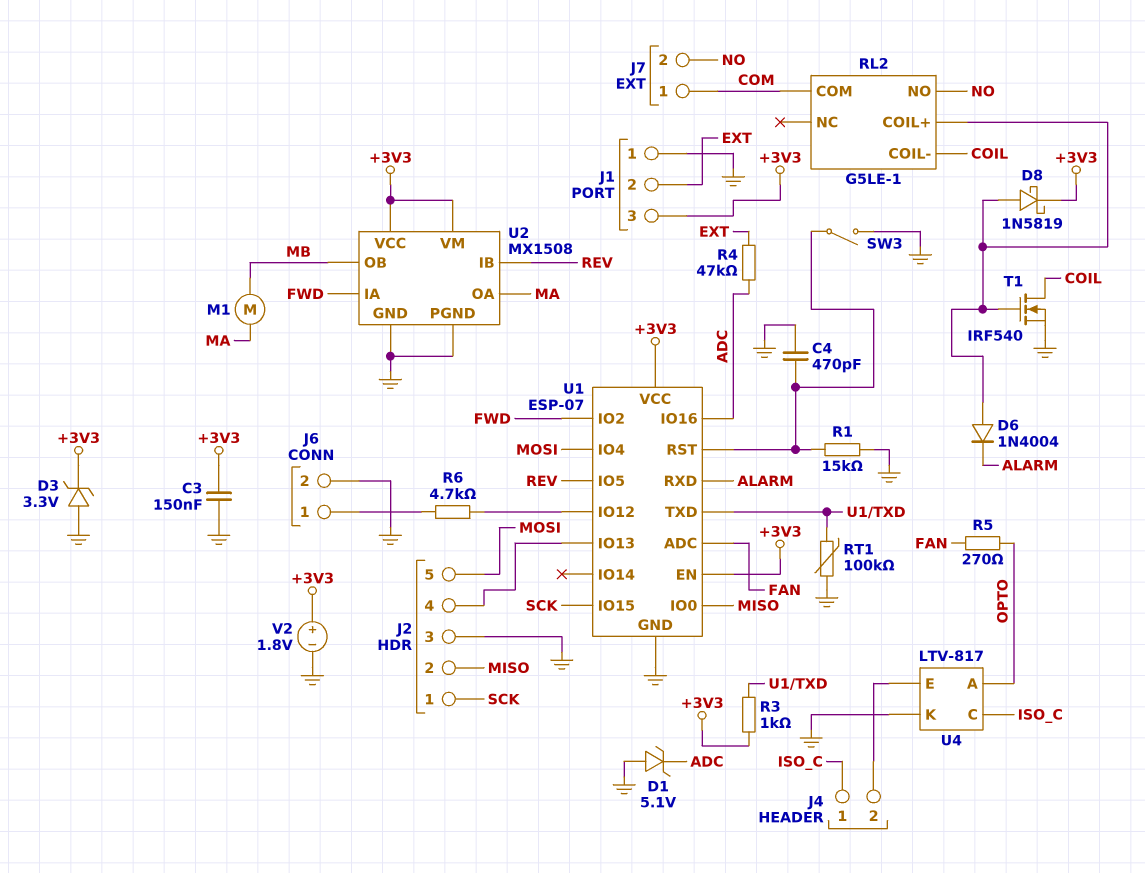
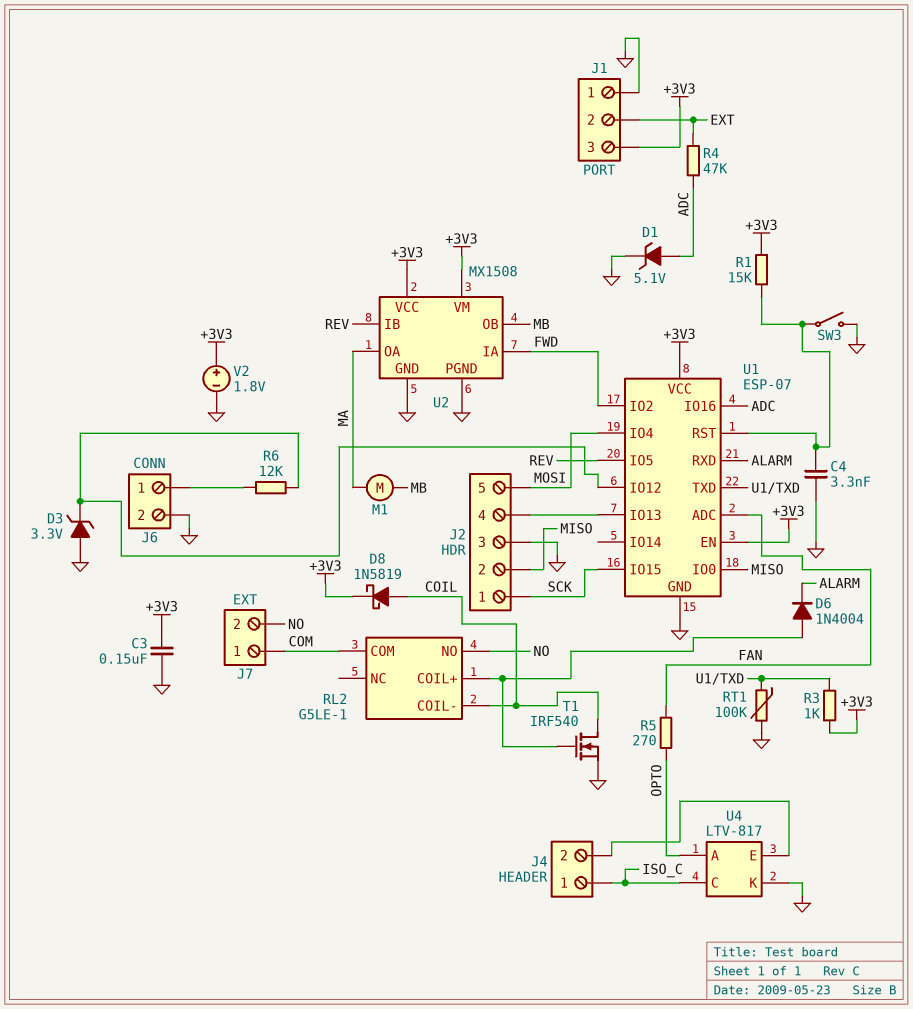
C4: 470pF (GND, U1/RST) -> 3.3nF (GND, U1/RST)
D1: zener 5.1V (A GND, K ADC) -> zener 5.1V (A ADC, K GND)
D3: zener 3.3V (A GND, K +3V3) -> zener 3.3V (A GND, K U1/IO12)
D8: schottky 1N5819 (A RL2/COIL+, K +3V3) -> schottky 1N5819 (A COIL, K +3V3)
R1: 15k (GND, U1/RST) -> 15k (+3V3, U1/RST)
R6: 4.7k (J6/1, U1/IO12) -> 12k (J6/1, U1/IO12)

